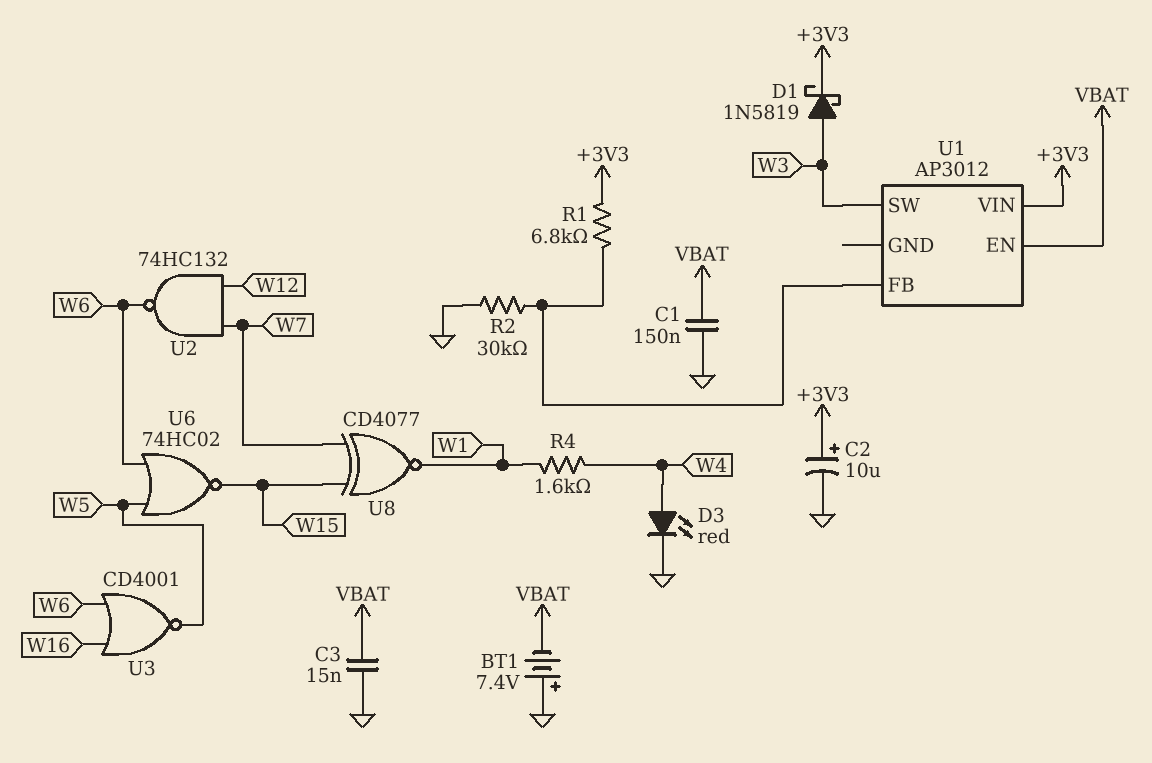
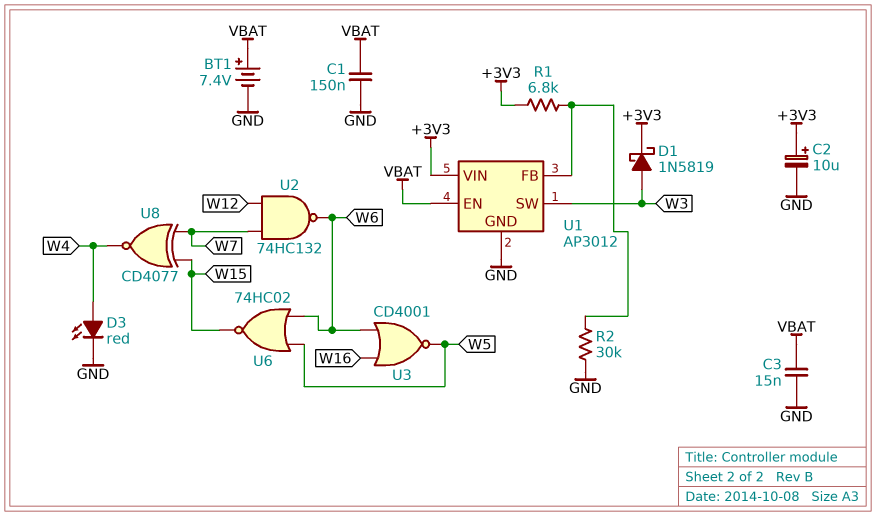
BT1: 7.4V (plus GND, minus VBAT) -> 7.4V (plus VBAT, minus GND)
R4: 1.6k (W1, W4) -> none
U1 pin GND: none -> GND
U8: XNOR CD4077 (in W7, in W15, out W1) -> XNOR CD4077 (in W7, in W15, out W4)

